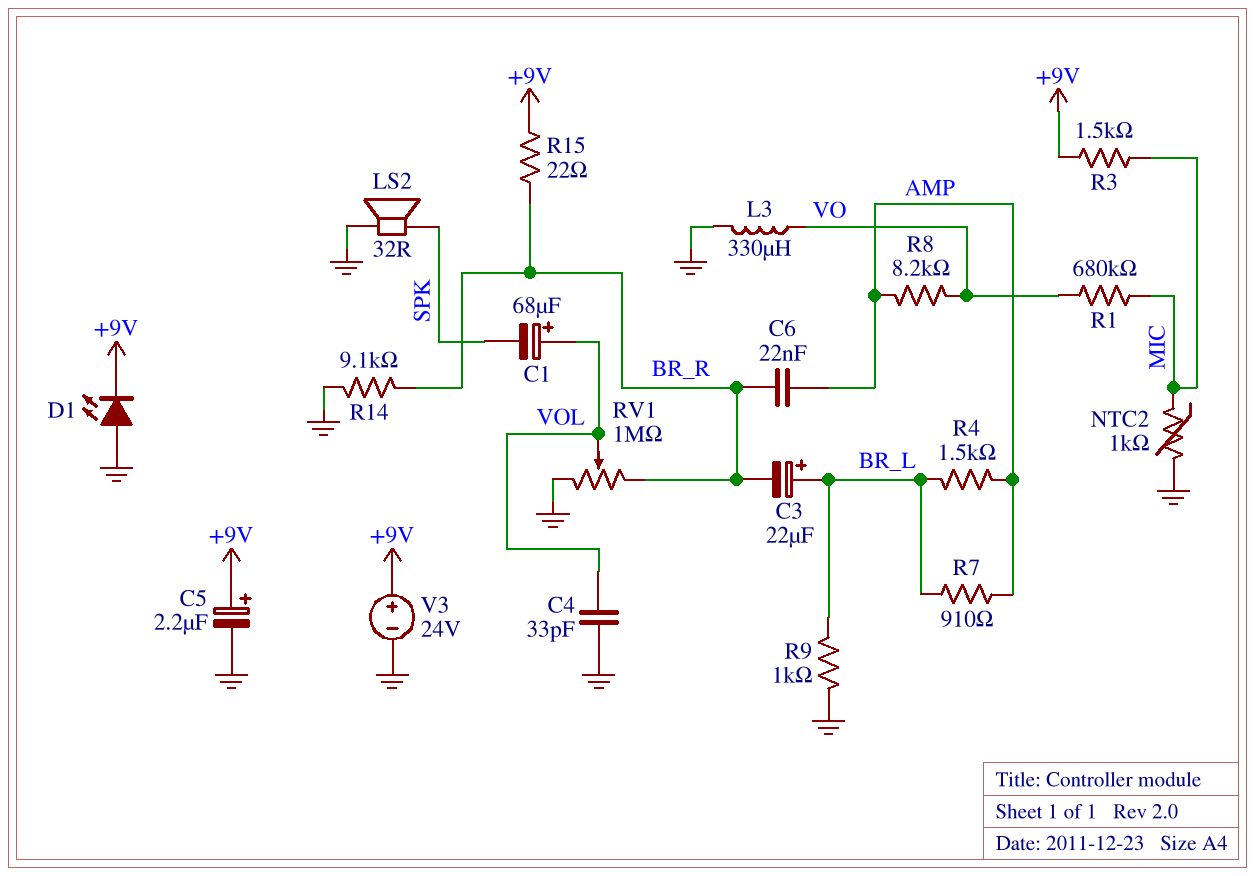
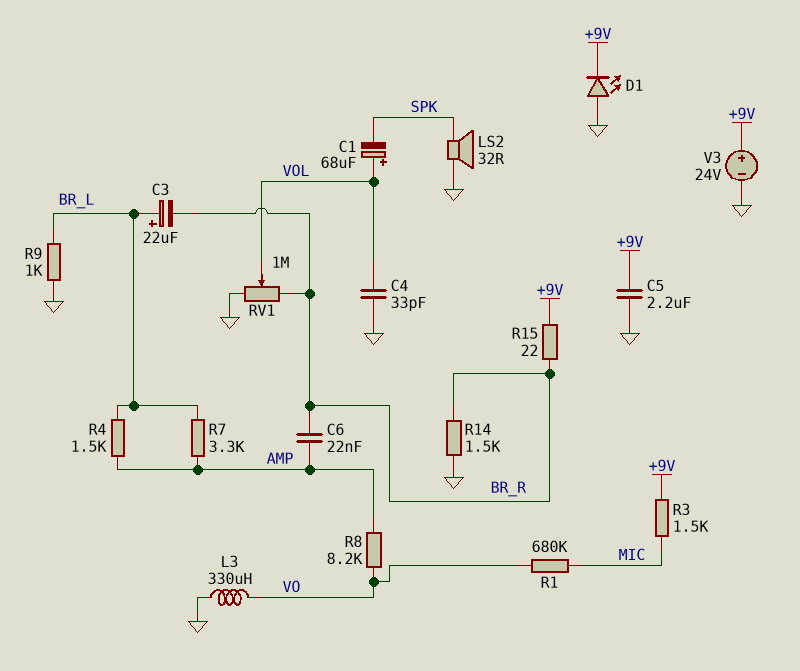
C5: 2.2uF (plus +9V, minus GND) -> 2.2uF (+9V, GND)
NTC2: 1k (GND, MIC) -> none
R7: 910 (AMP, BR_L) -> 3.3k (AMP, BR_L)
R14: 9.1k (BR_R, GND) -> 1.5k (BR_R, GND)

